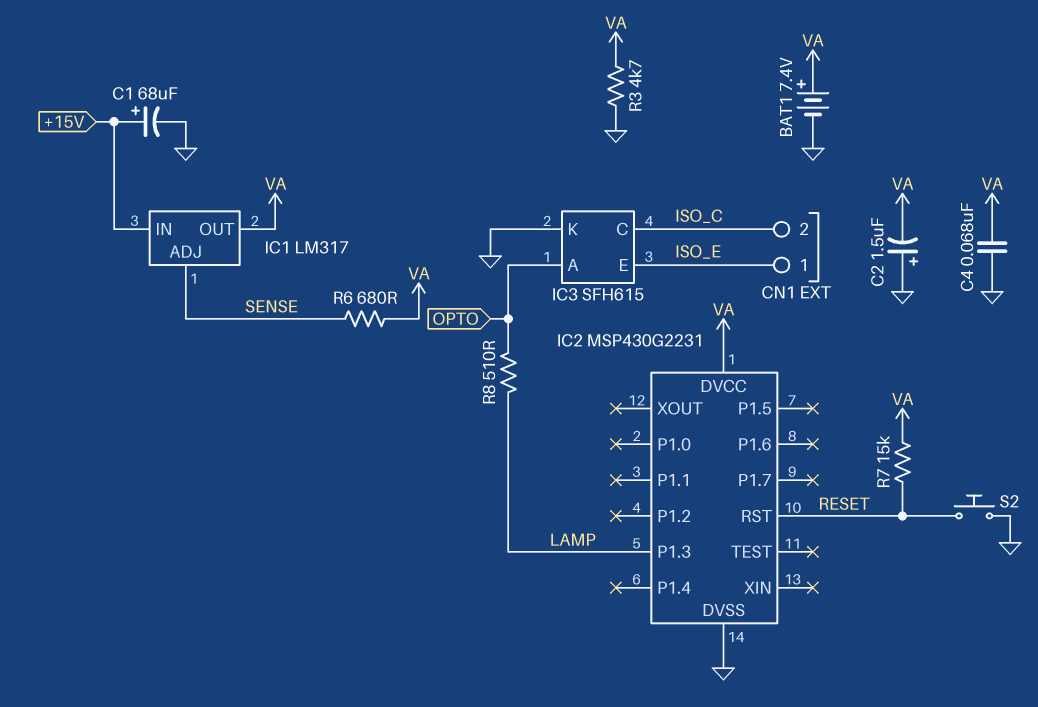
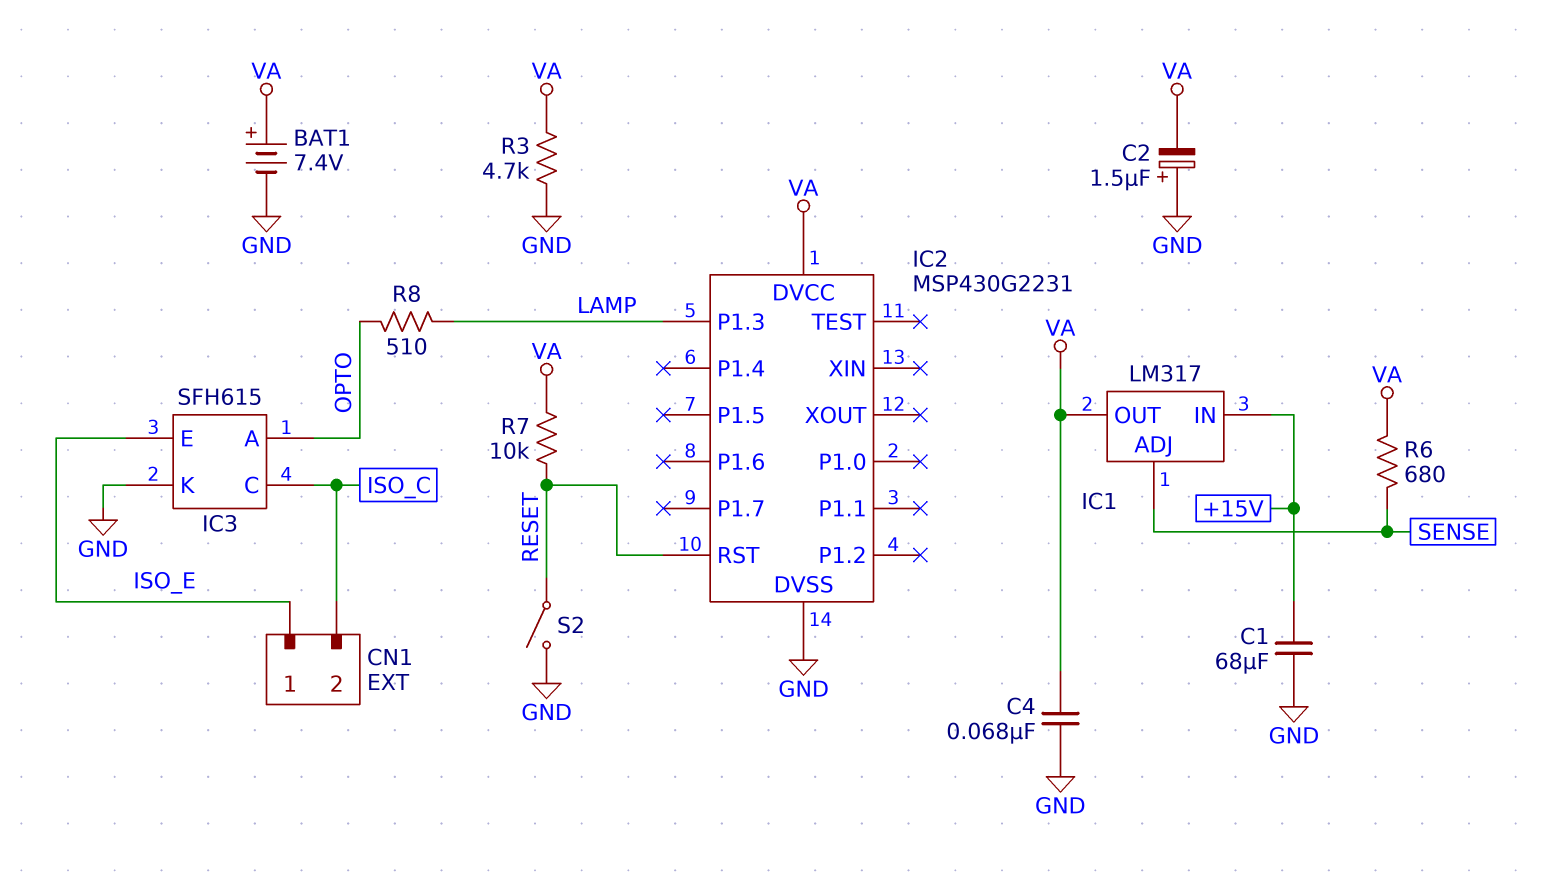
C1: 68uF (plus +15V, minus GND) -> 68uF (+15V, GND)
R7: 15k (RESET, VA) -> 10k (RESET, VA)
S2: button (GND, RESET) -> switch (GND, RESET)

